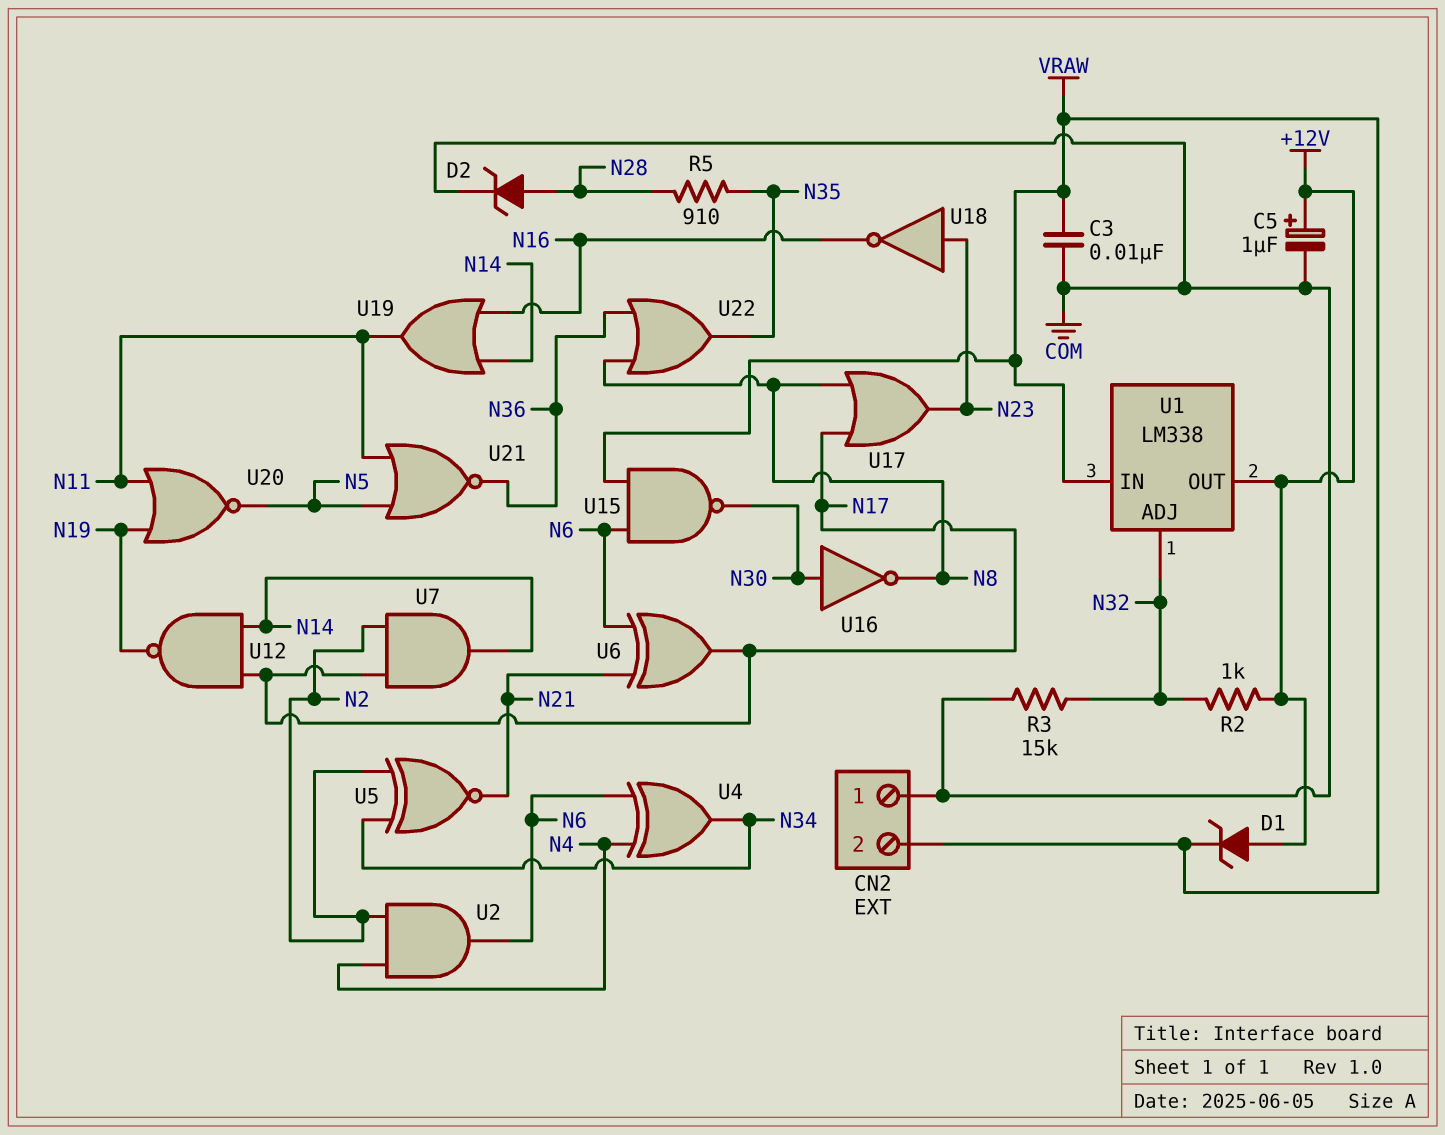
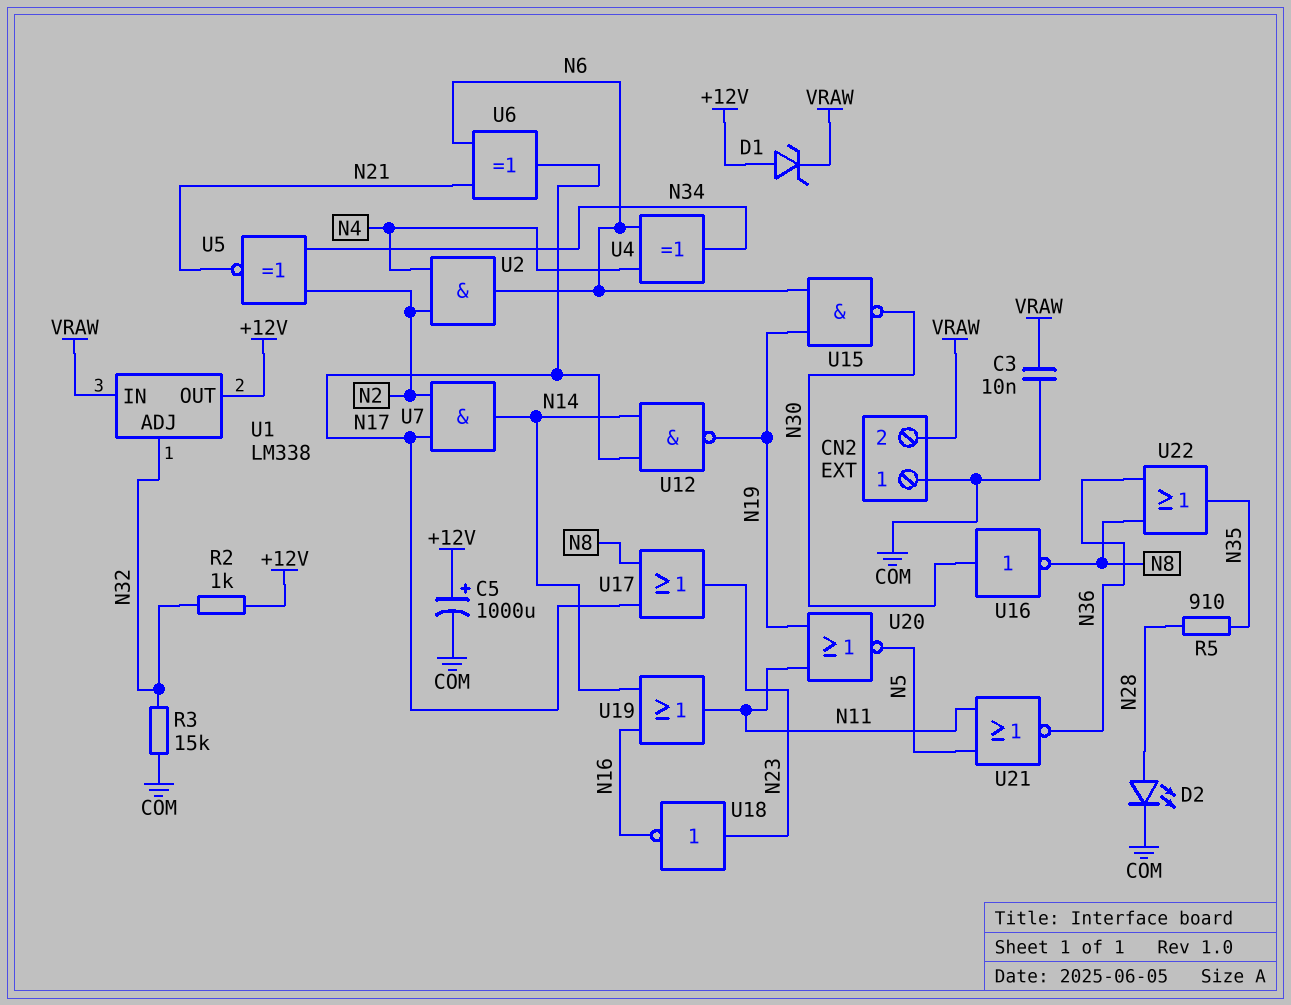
C5: 1uF (plus +12V, minus COM) -> 1000uF (plus +12V, minus COM)
D2: zener (A N28, K COM) -> LED (A N28, K COM)
U15: NAND (in N6, in VRAW, out N30) -> NAND (in N6, in N19, out N30)

